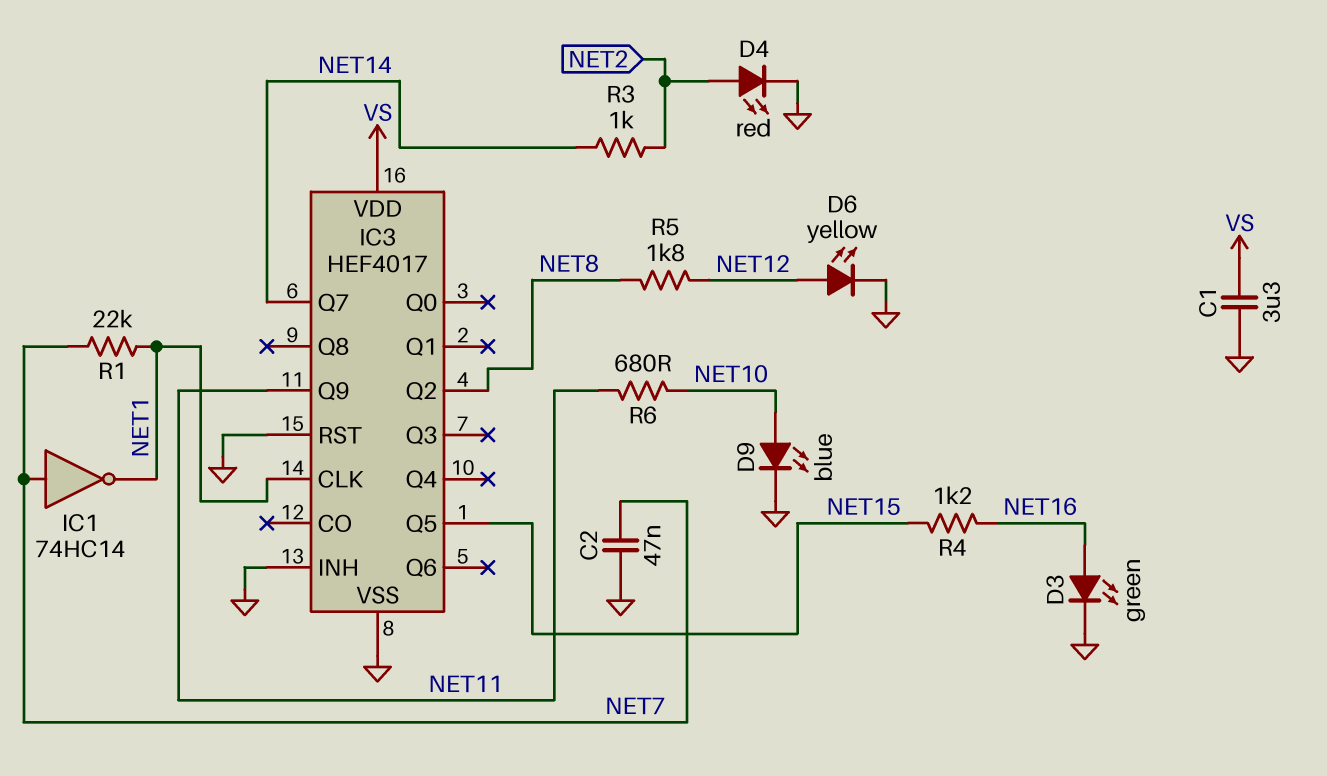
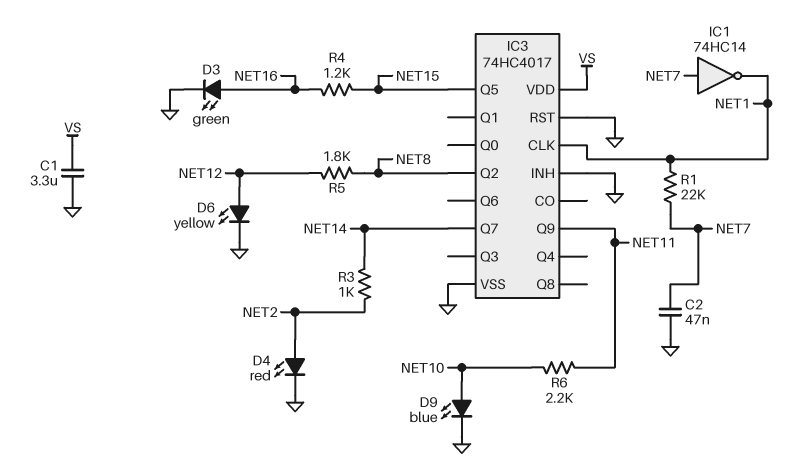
IC3: HEF4017 -> 74HC4017
R6: 680 (NET10, NET11) -> 2.2k (NET10, NET11)

